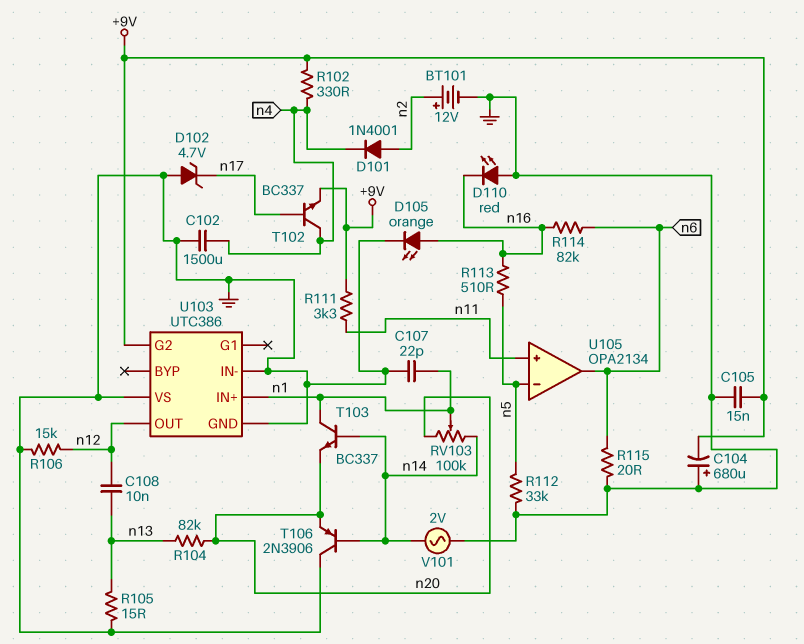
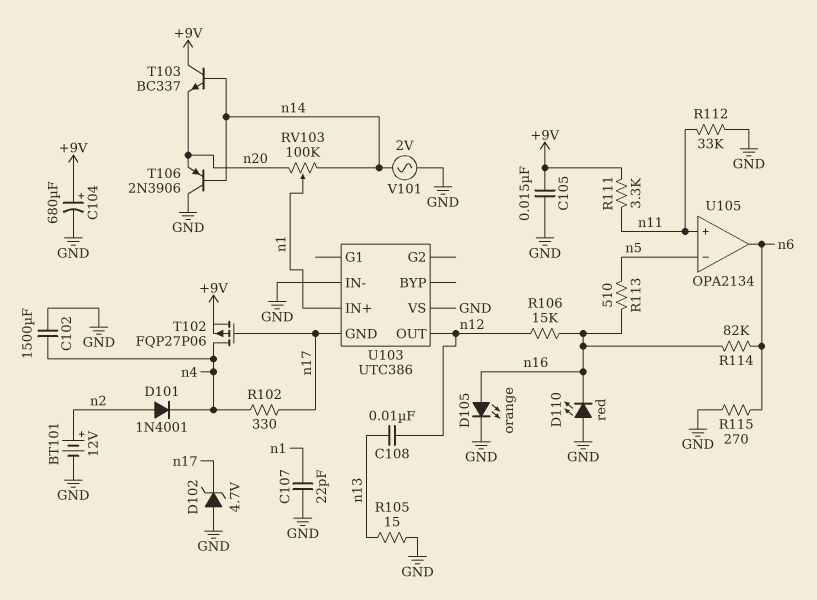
C104: 680uF (plus GND, minus +9V) -> 680uF (plus +9V, minus GND)
R102: 330 (+9V, n4) -> 330 (n4, n17)
R104: 82k (n13, n20) -> none
R106: 15k (GND, n12) -> 15k (n12, n16)
R112: 33k (GND, n5) -> 33k (GND, n11)
R115: 20 (GND, n6) -> 270 (GND, n6)
T102: NPN BC337 (B n17, C n4, E +9V) -> PMOS FQP27P06 (G n17, D n4, S +9V)
T103: NPN BC337 (B n14, C n1, E n20) -> NPN BC337 (B n14, C +9V, E n20)
U103 pin G2: +9V -> none
U103 pin GND: GND -> n17

